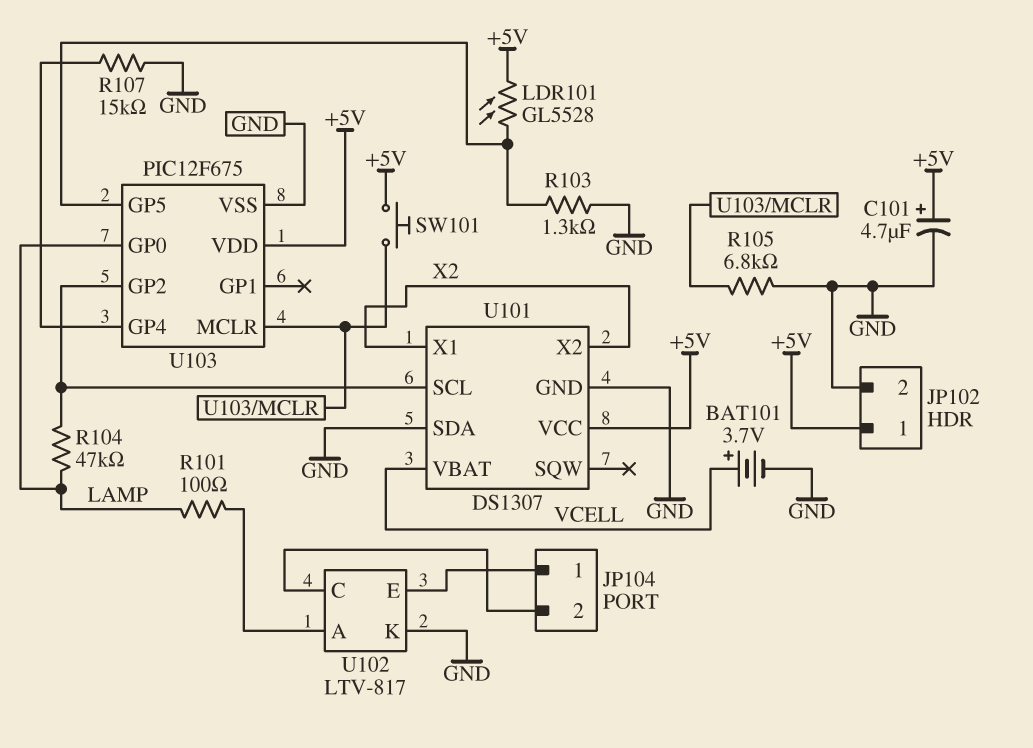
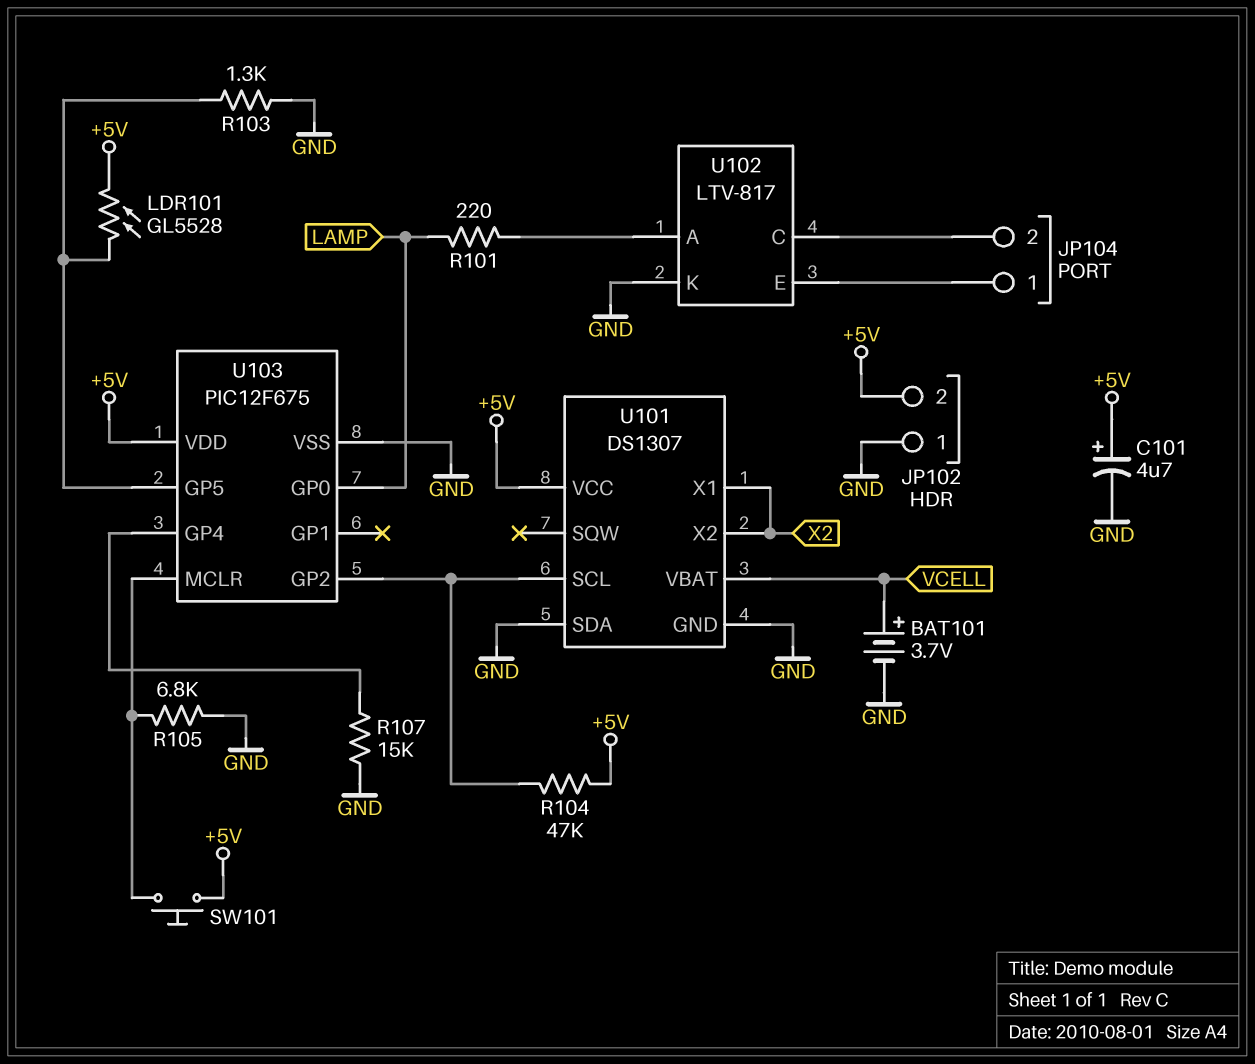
JP102 pin 1: +5V -> GND
JP102 pin 2: GND -> +5V
R101: 100 (LAMP, U102/A) -> 220 (LAMP, U102/A)
R104: 47k (LAMP, U101/SCL) -> 47k (+5V, U101/SCL)

